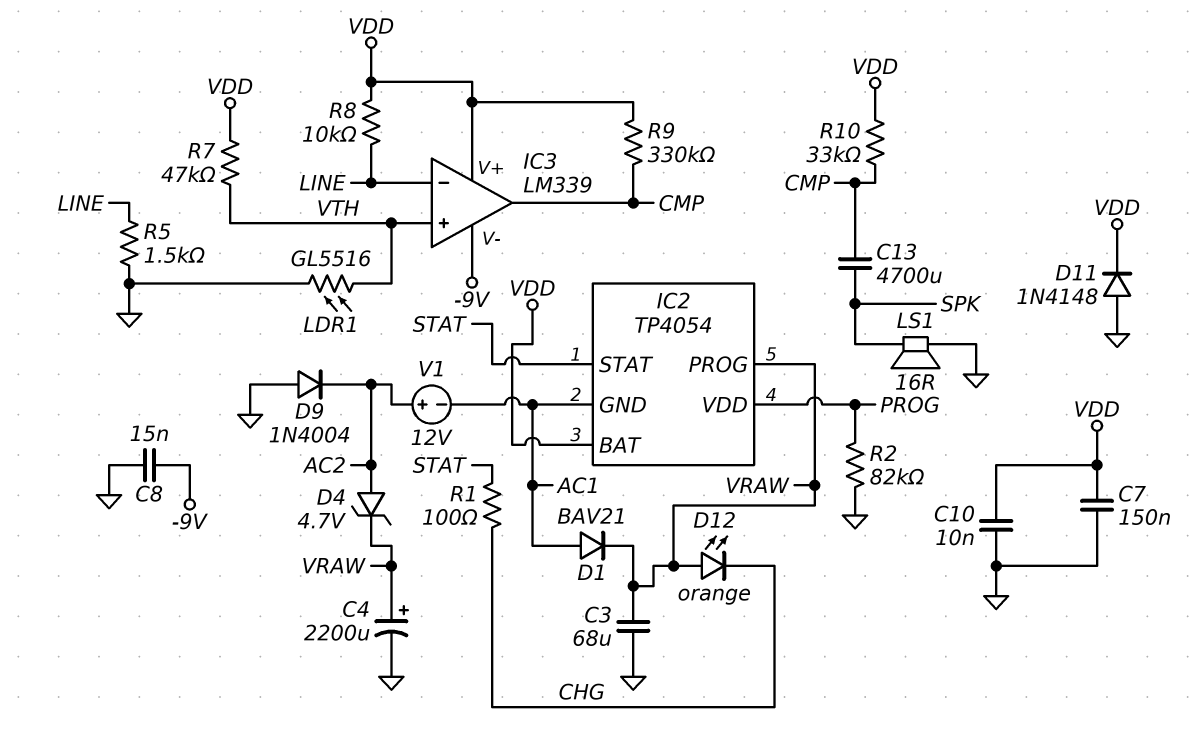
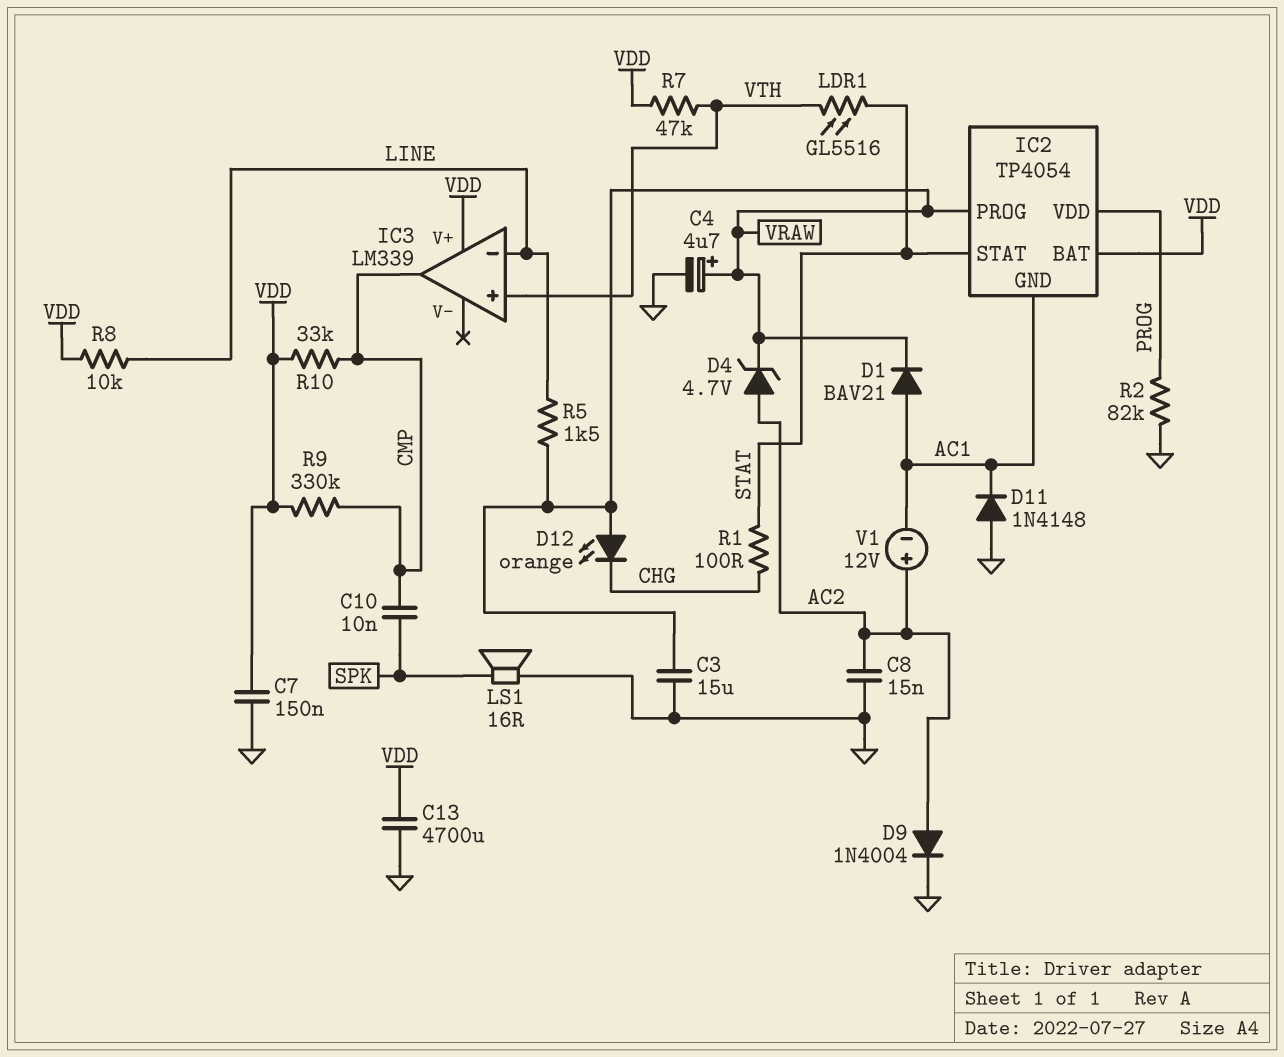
C3: 68uF (GND, VRAW) -> 15uF (GND, VRAW)
C4: 2200uF (plus VRAW, minus GND) -> 4.7uF (plus VRAW, minus GND)
C8: 15nF (-9V, GND) -> 15nF (AC2, GND)
C10: 10nF (GND, VDD) -> 10nF (CMP, SPK)
C13: 4700uF (CMP, SPK) -> 4700uF (GND, VDD)
D9: diode 1N4004 (A GND, K AC2) -> diode 1N4004 (A AC2, K GND)
D11: diode 1N4148 (A GND, K VDD) -> diode 1N4148 (A GND, K AC1)
IC3 pin V-: -9V -> none
LDR1: GL5516 (GND, VTH) -> GL5516 (STAT, VTH)
R5: 1.5k (GND, LINE) -> 1.5k (LINE, VRAW)

